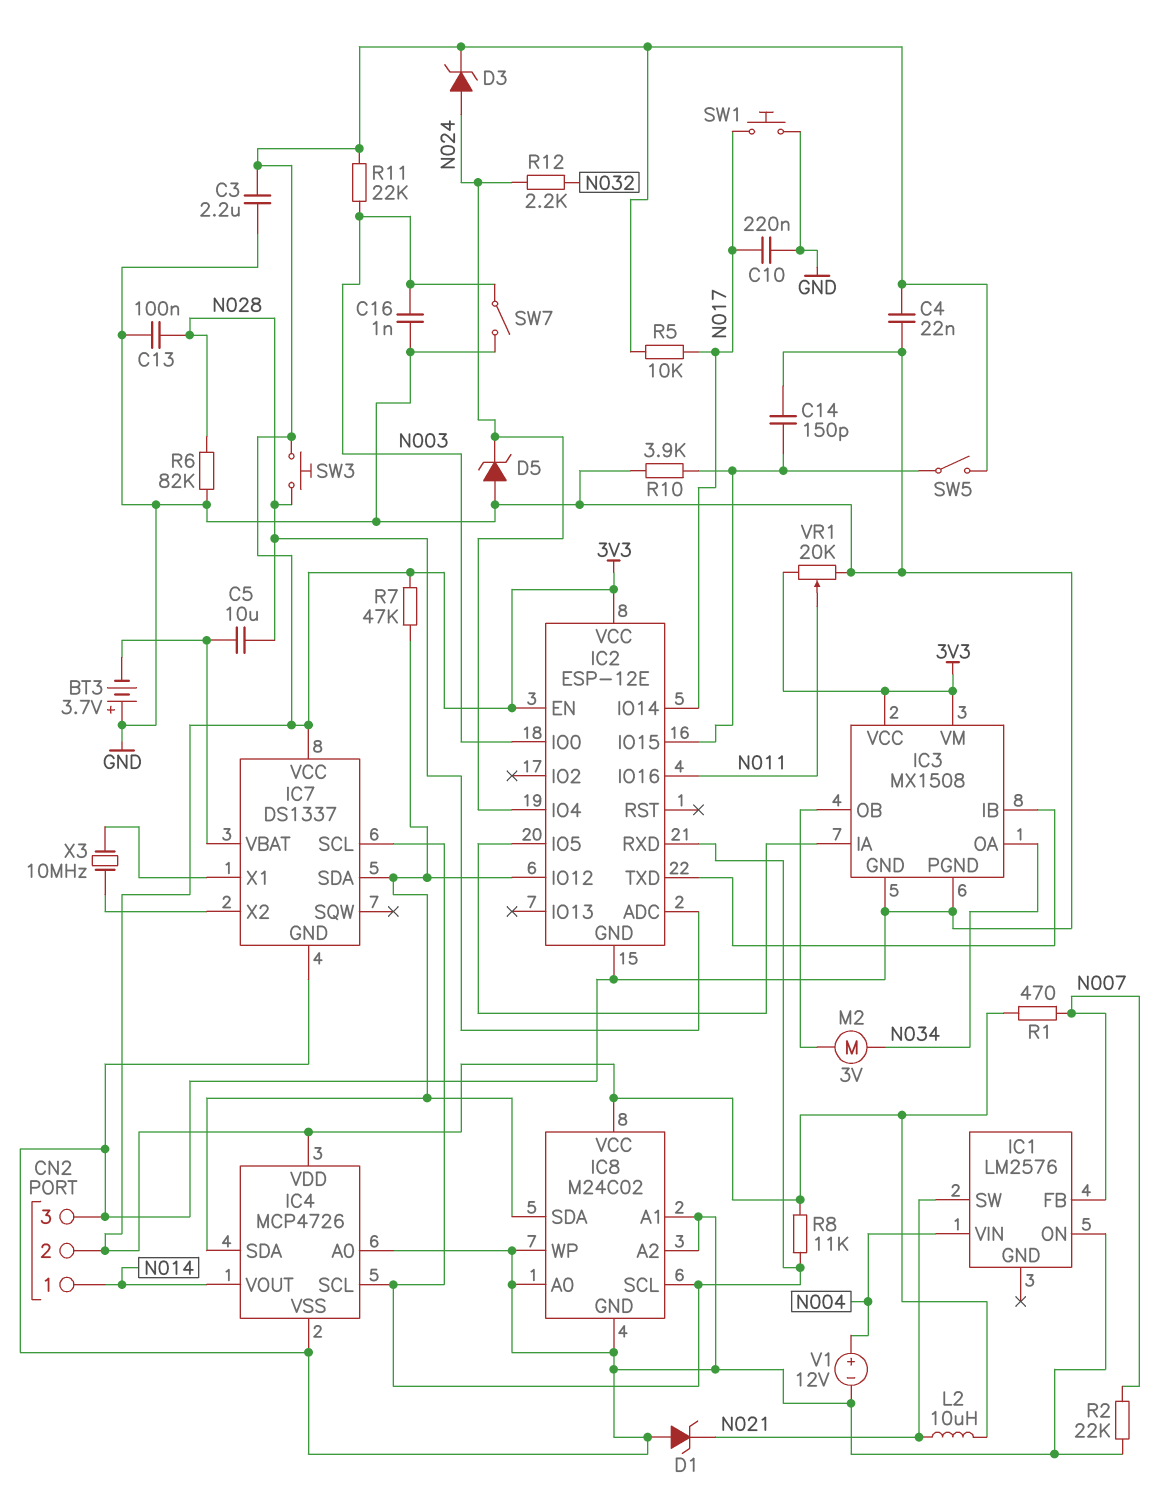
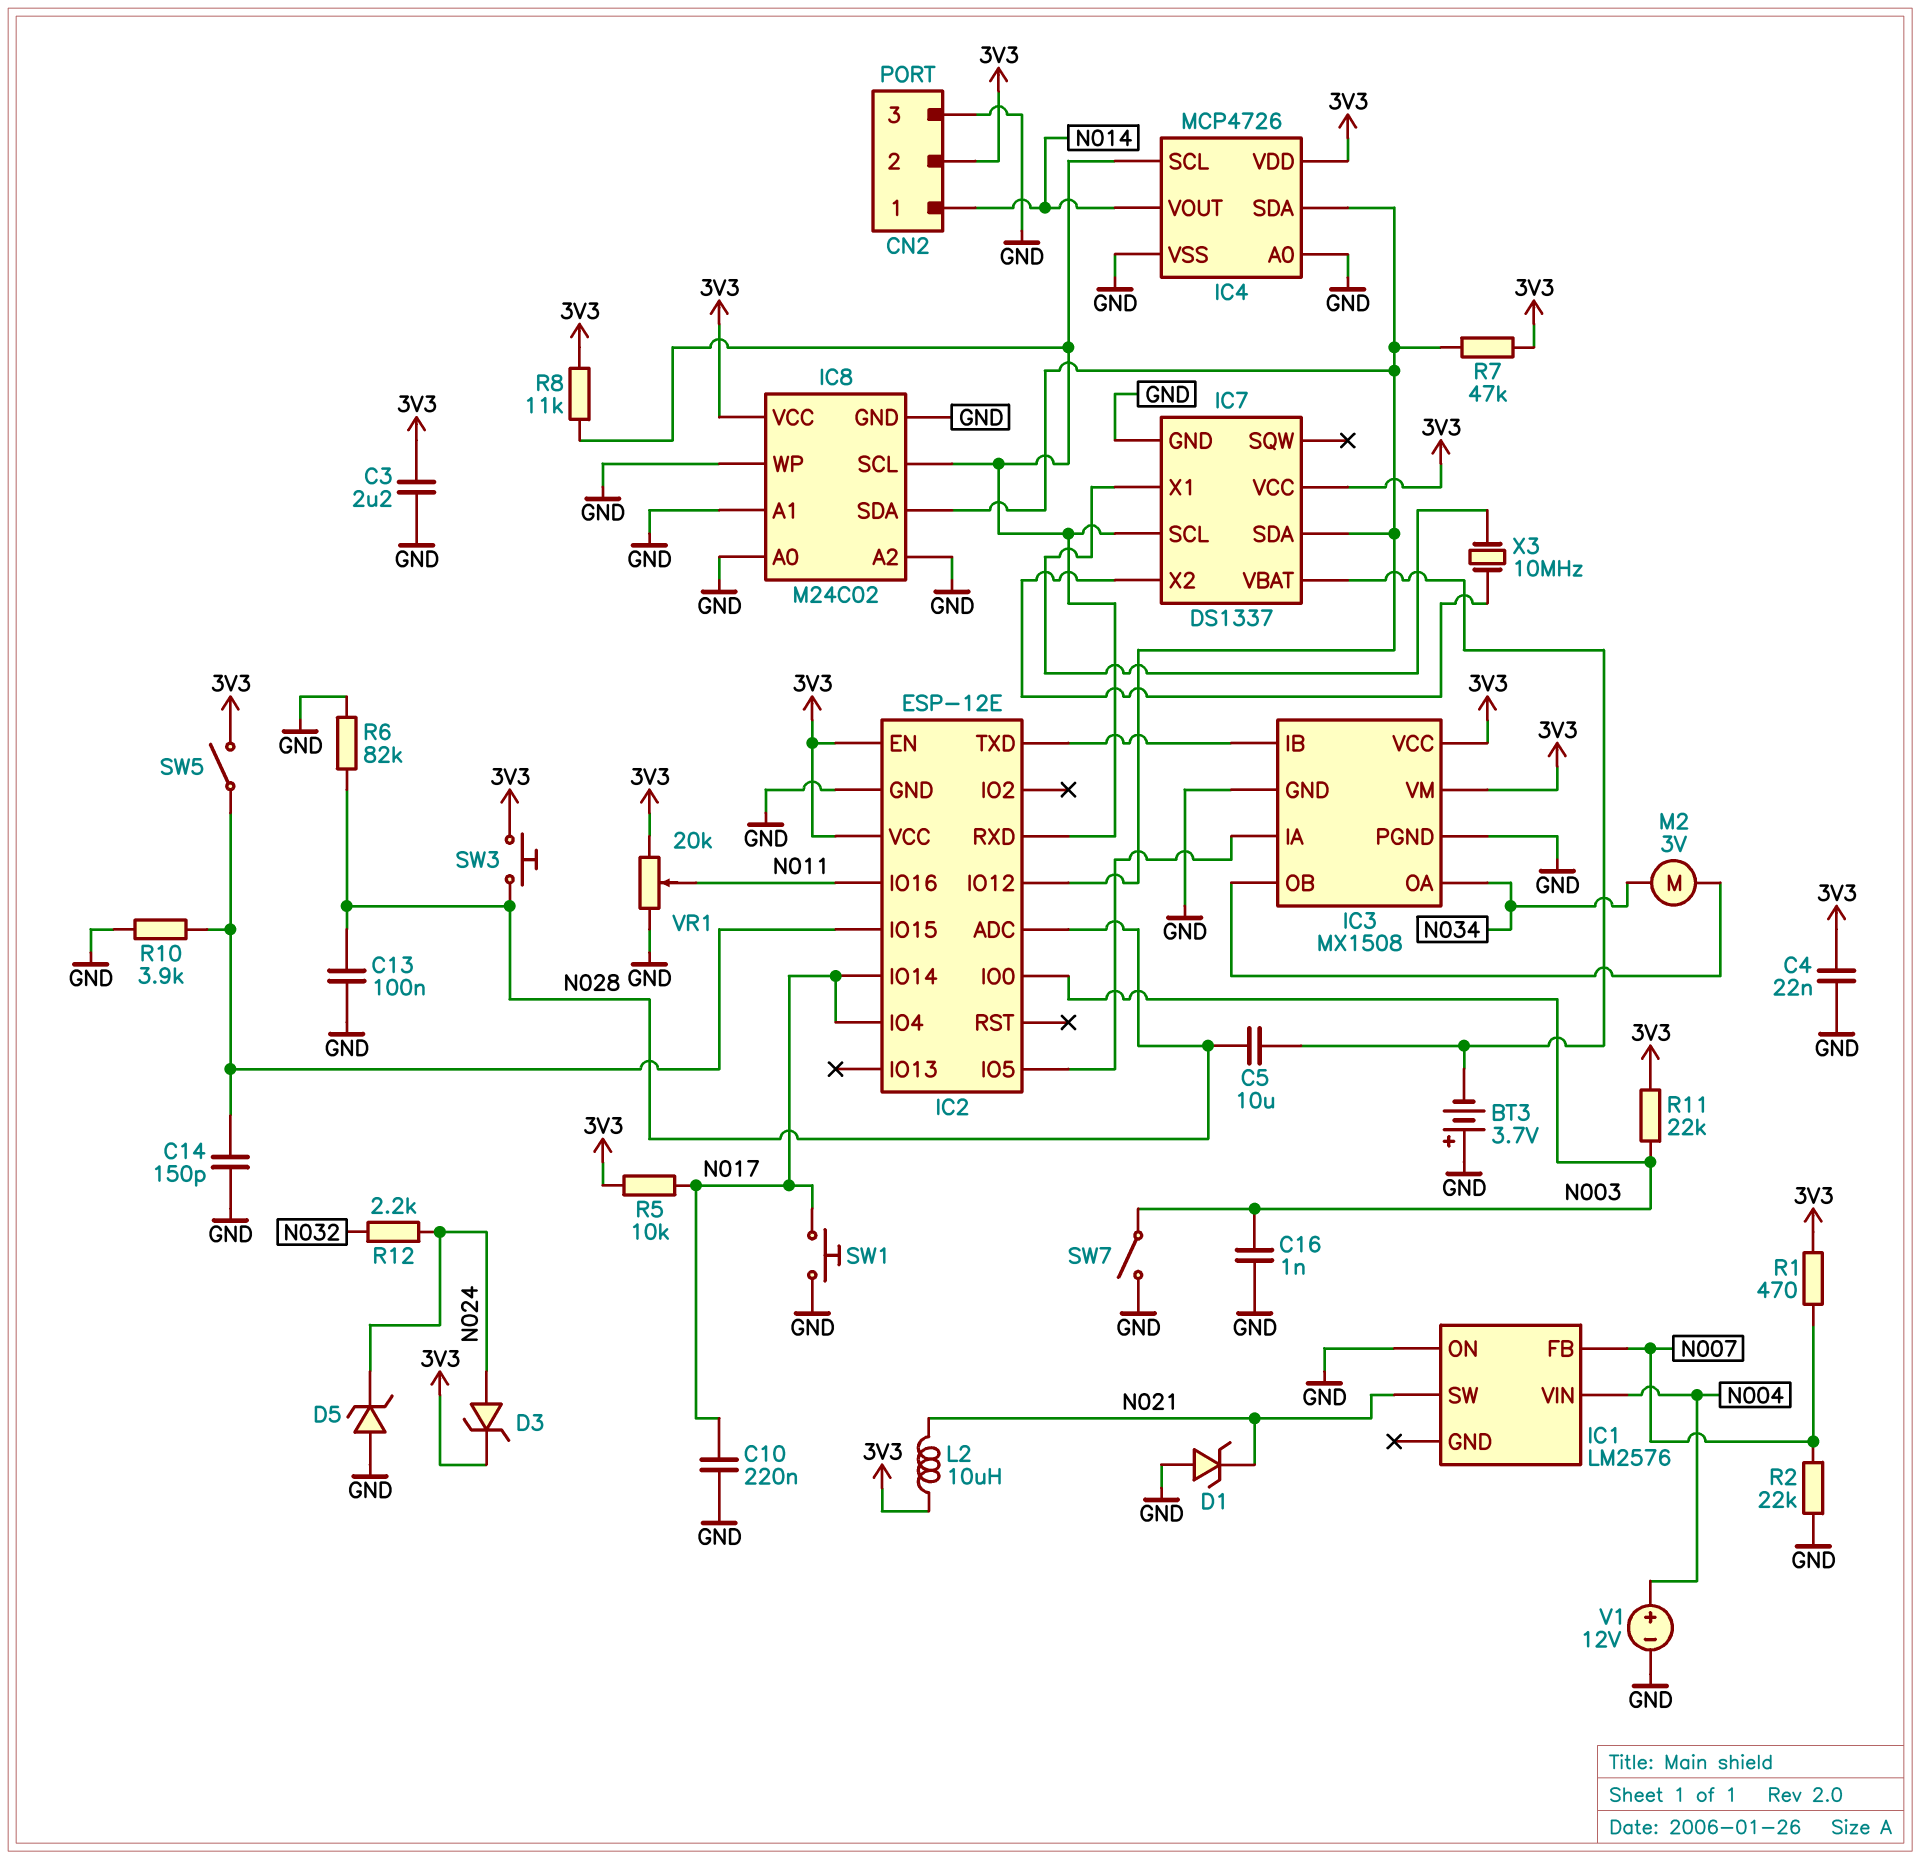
IC2 pin IO4: N024 -> N017

